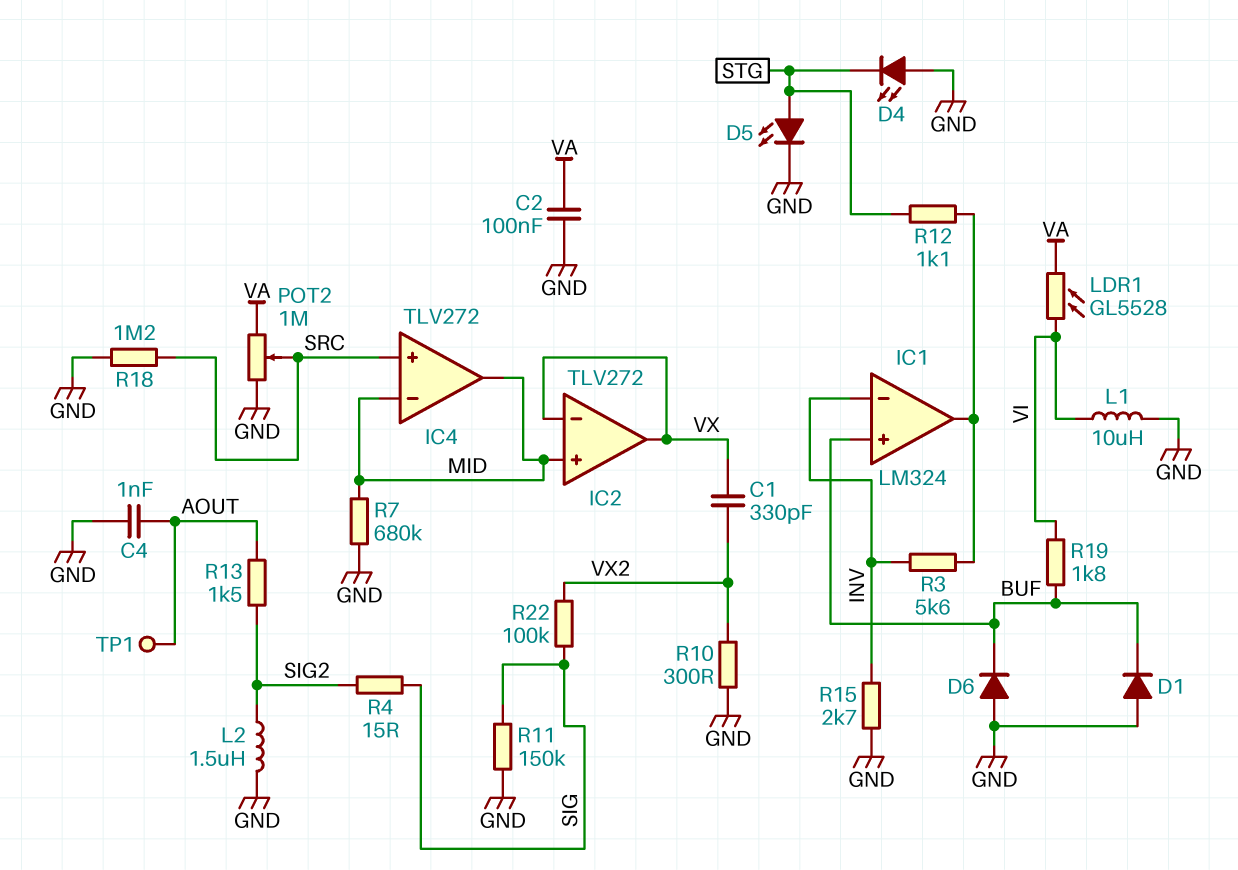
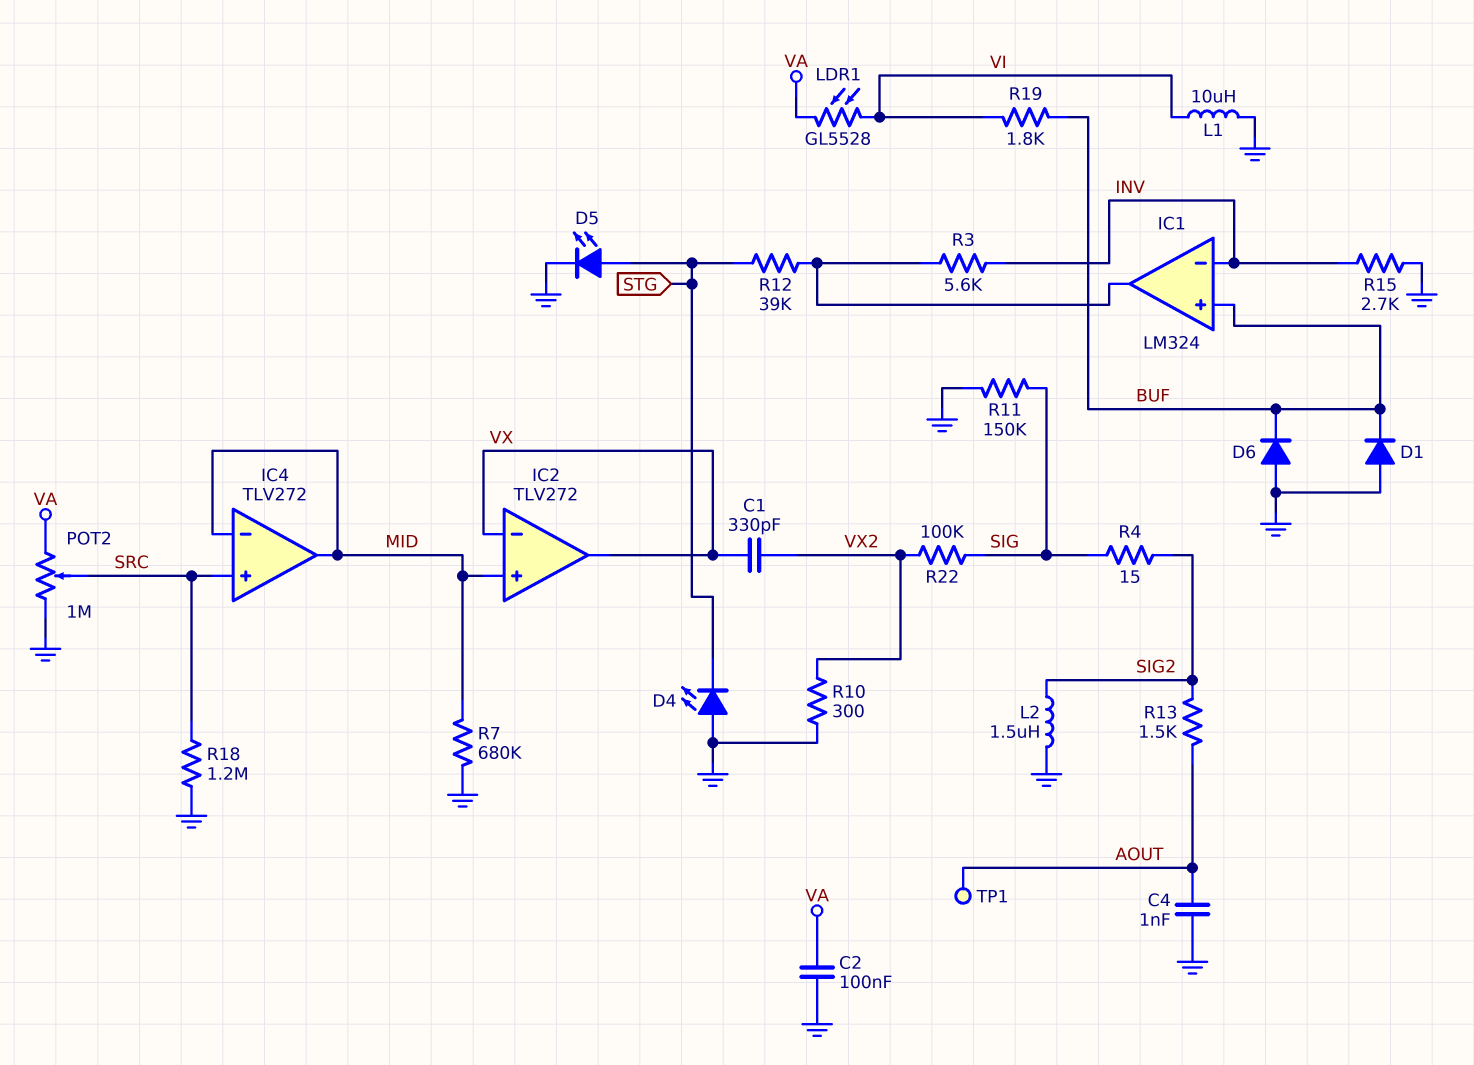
R12: 1.1k (IC1/out, STG) -> 39k (IC1/out, STG)

